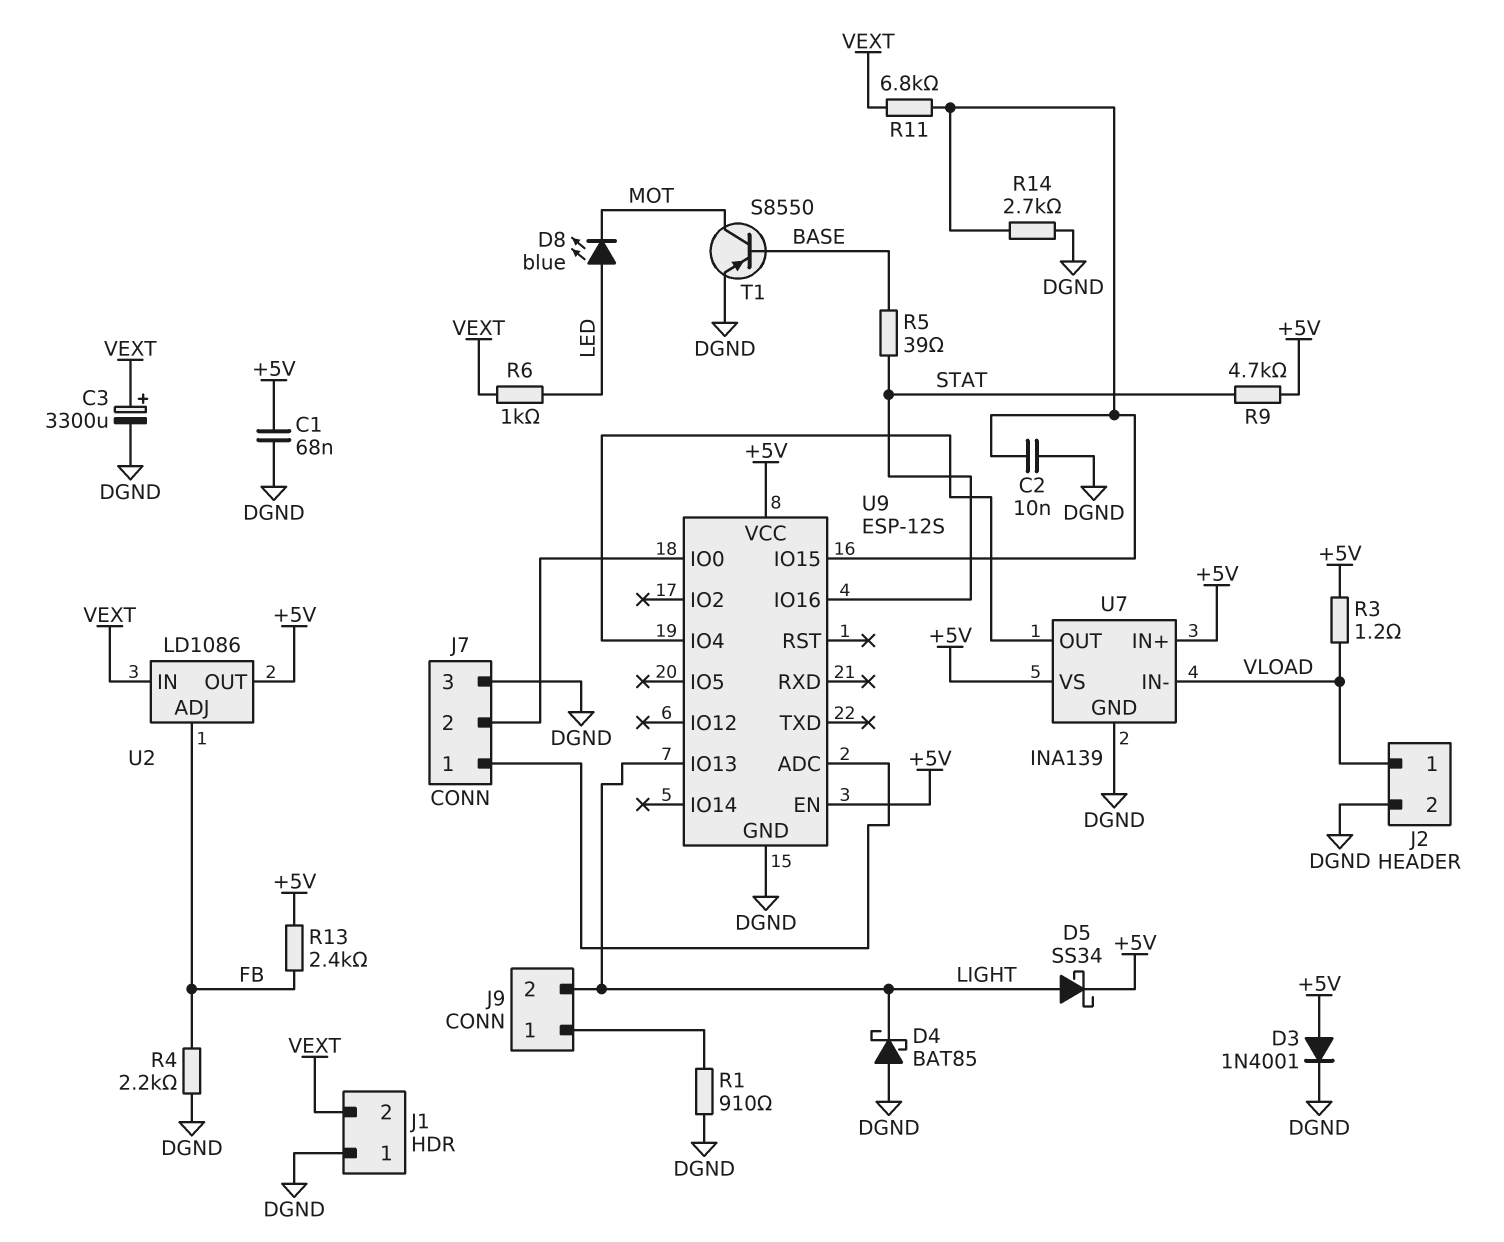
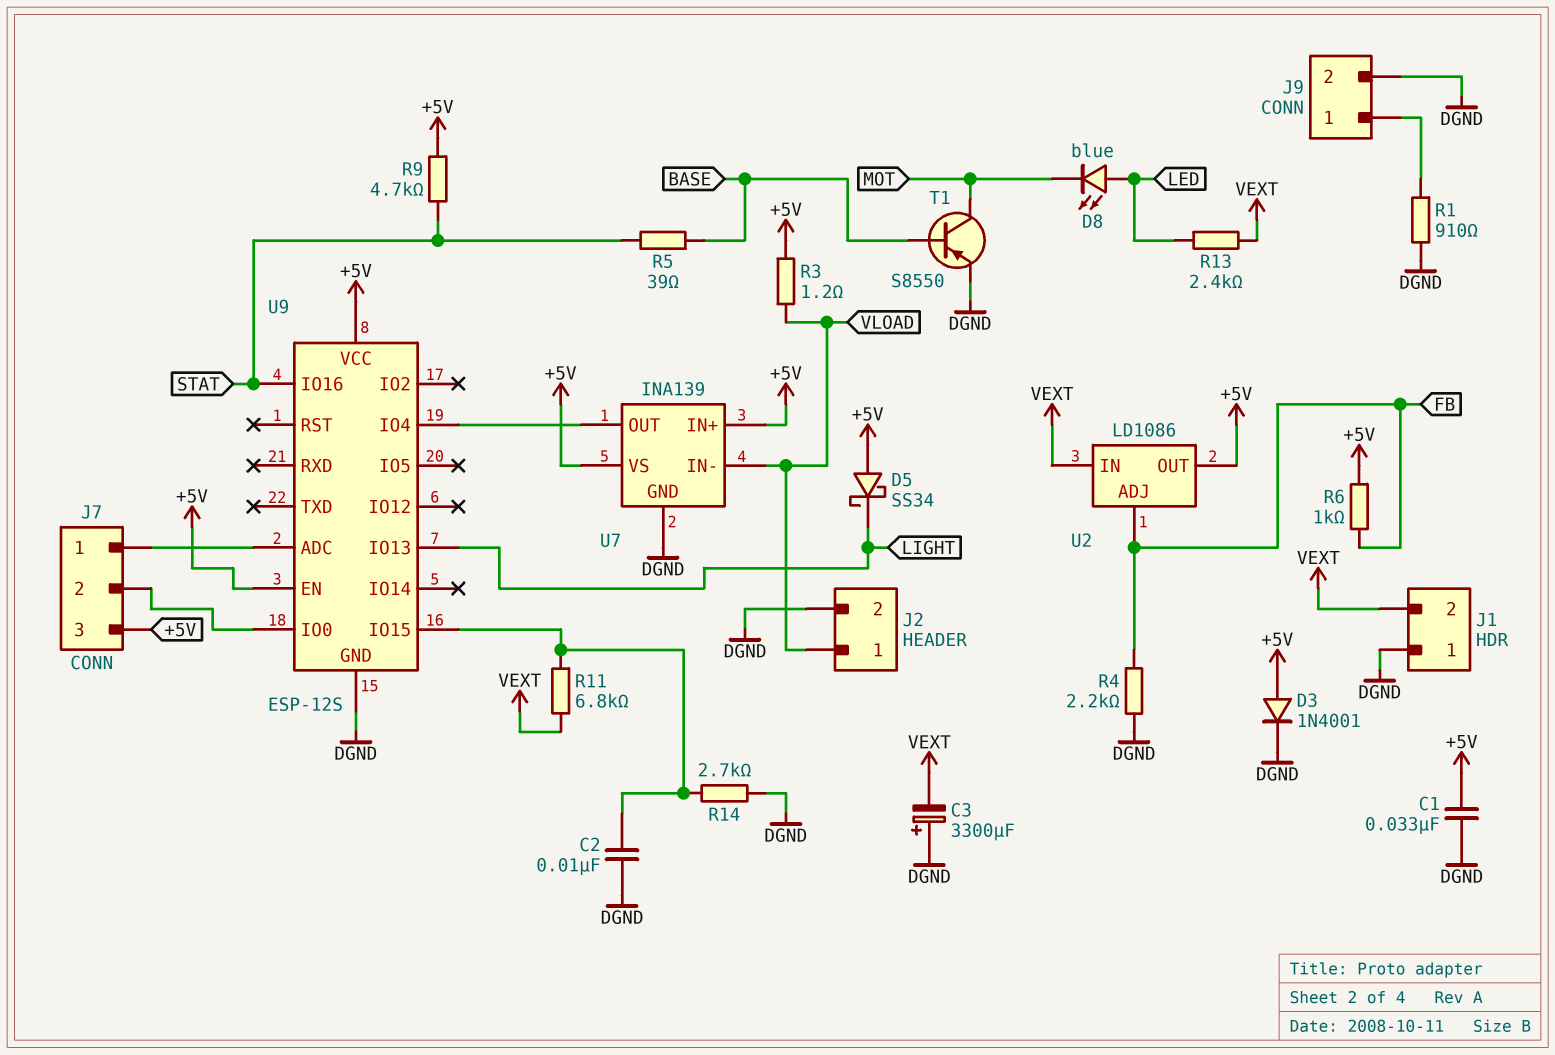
C1: 68nF (+5V, DGND) -> 33nF (+5V, DGND)
C3: 3300uF (plus VEXT, minus DGND) -> 3300uF (plus DGND, minus VEXT)
D4: schottky BAT85 (A DGND, K LIGHT) -> none
D5: schottky SS34 (A LIGHT, K +5V) -> schottky SS34 (A +5V, K LIGHT)
J7 pin 3: DGND -> +5V
J9 pin 2: LIGHT -> DGND
R6: 1k (LED, VEXT) -> 1k (+5V, FB)
R13: 2.4k (+5V, FB) -> 2.4k (LED, VEXT)

